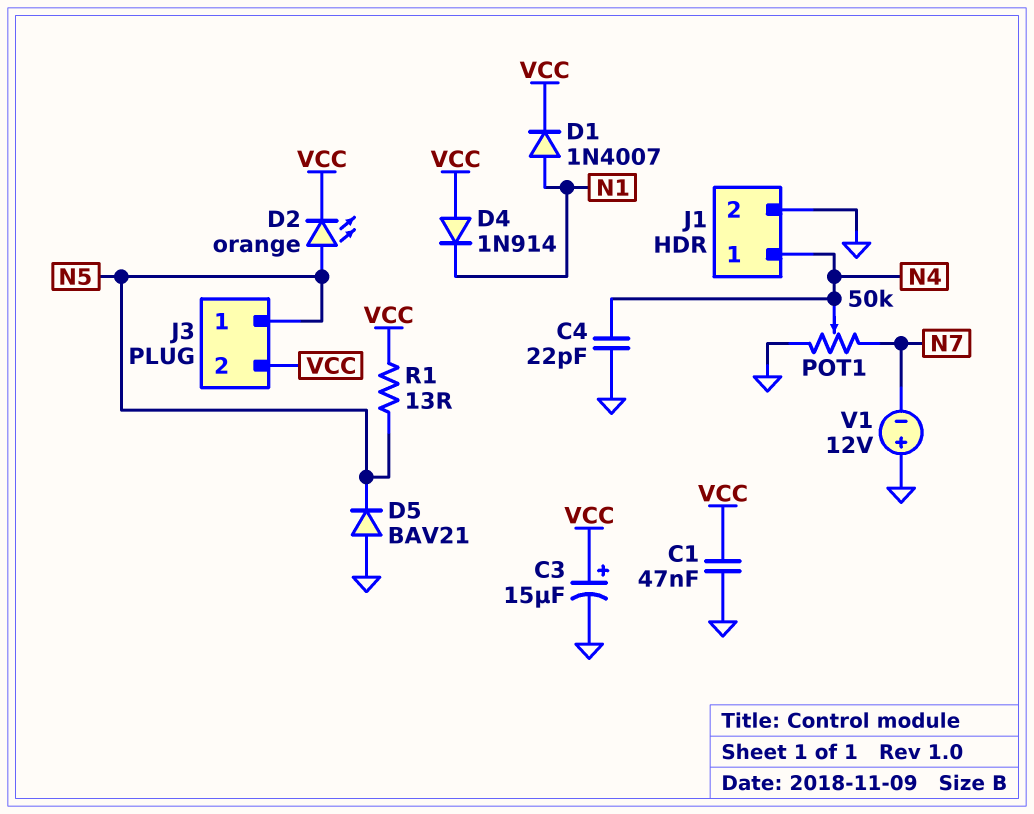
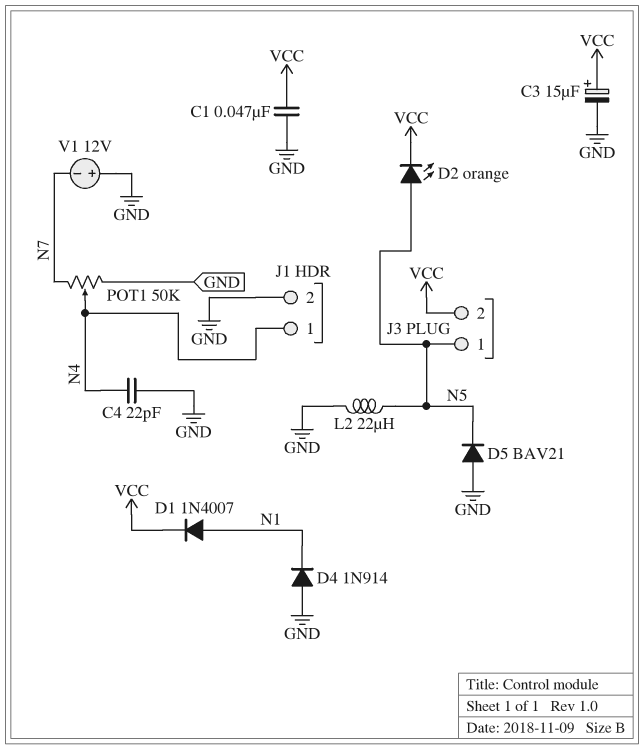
D4: diode 1N914 (A VCC, K N1) -> diode 1N914 (A GND, K N1)
L2: none -> 22uH (GND, N5)
R1: 13 (N5, VCC) -> none

